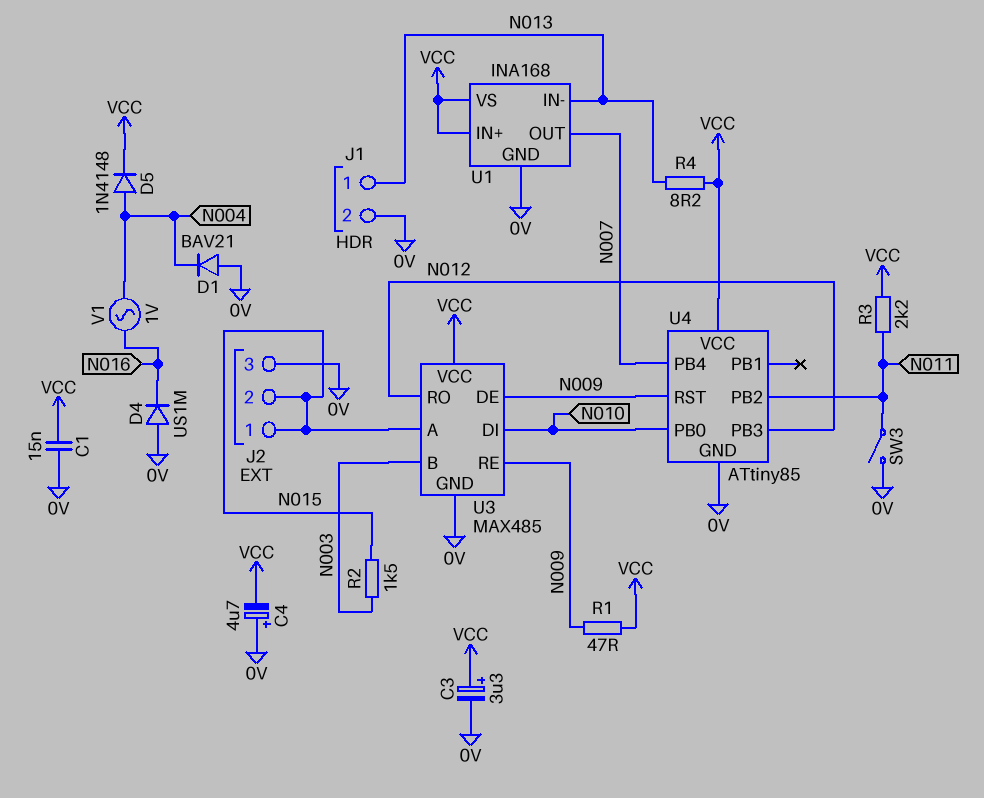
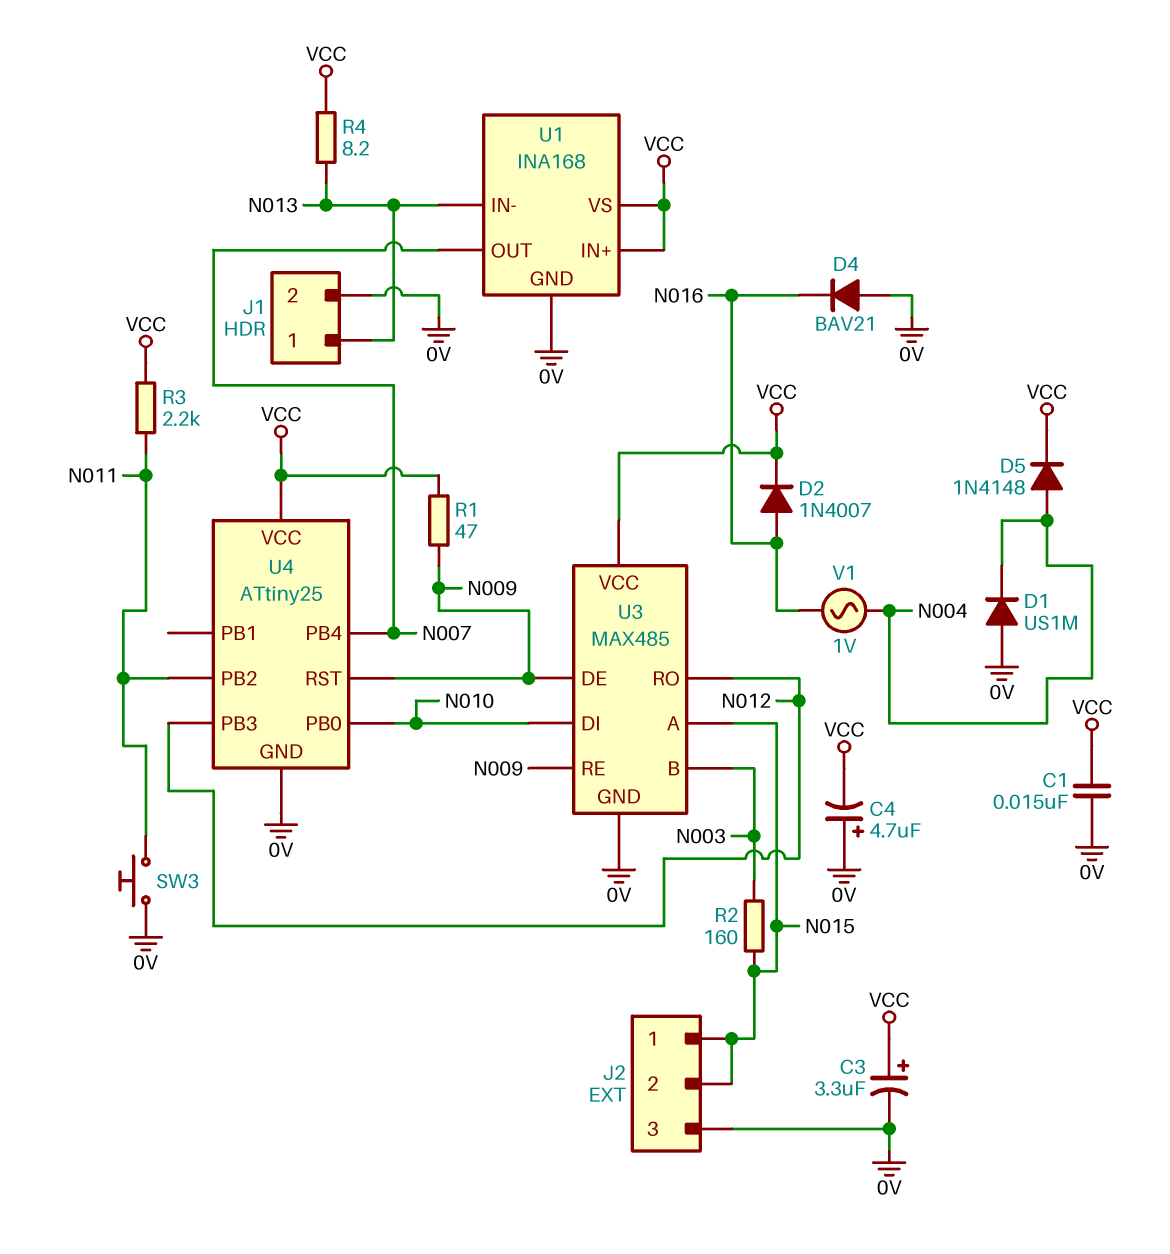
D1: diode BAV21 (A 0V, K N004) -> diode US1M (A 0V, K N004)
D2: none -> diode 1N4007 (A N016, K VCC)
D4: diode US1M (A 0V, K N016) -> diode BAV21 (A 0V, K N016)
R2: 1.5k (N003, N015) -> 160 (N003, N015)
SW3: switch (0V, N011) -> button (0V, N011)
U4: ATtiny85 -> ATtiny25

